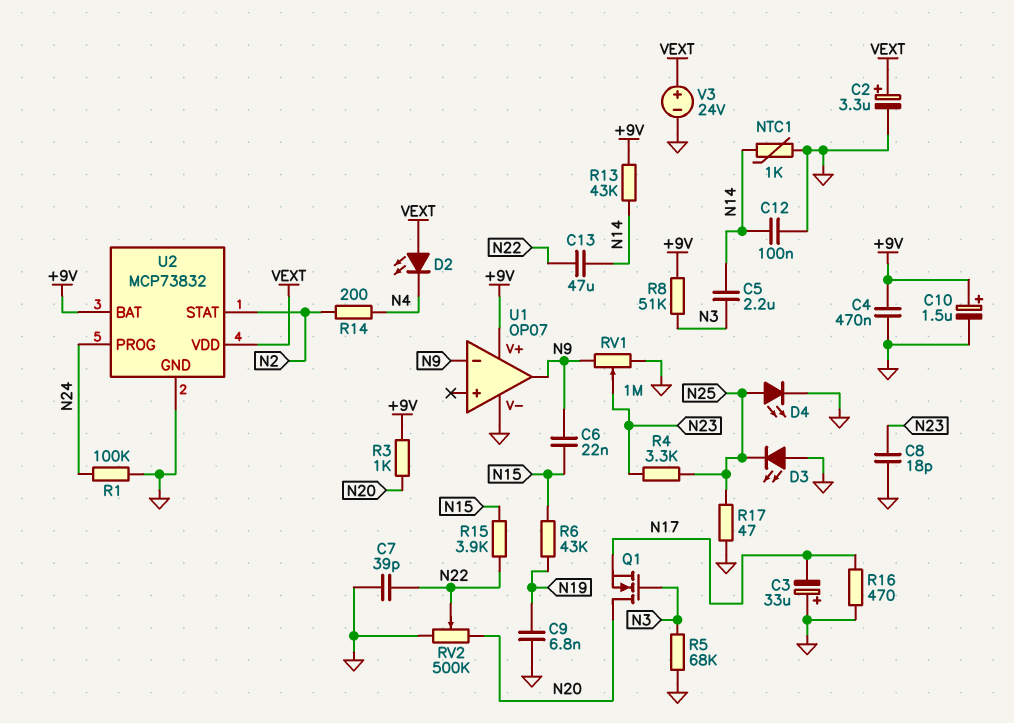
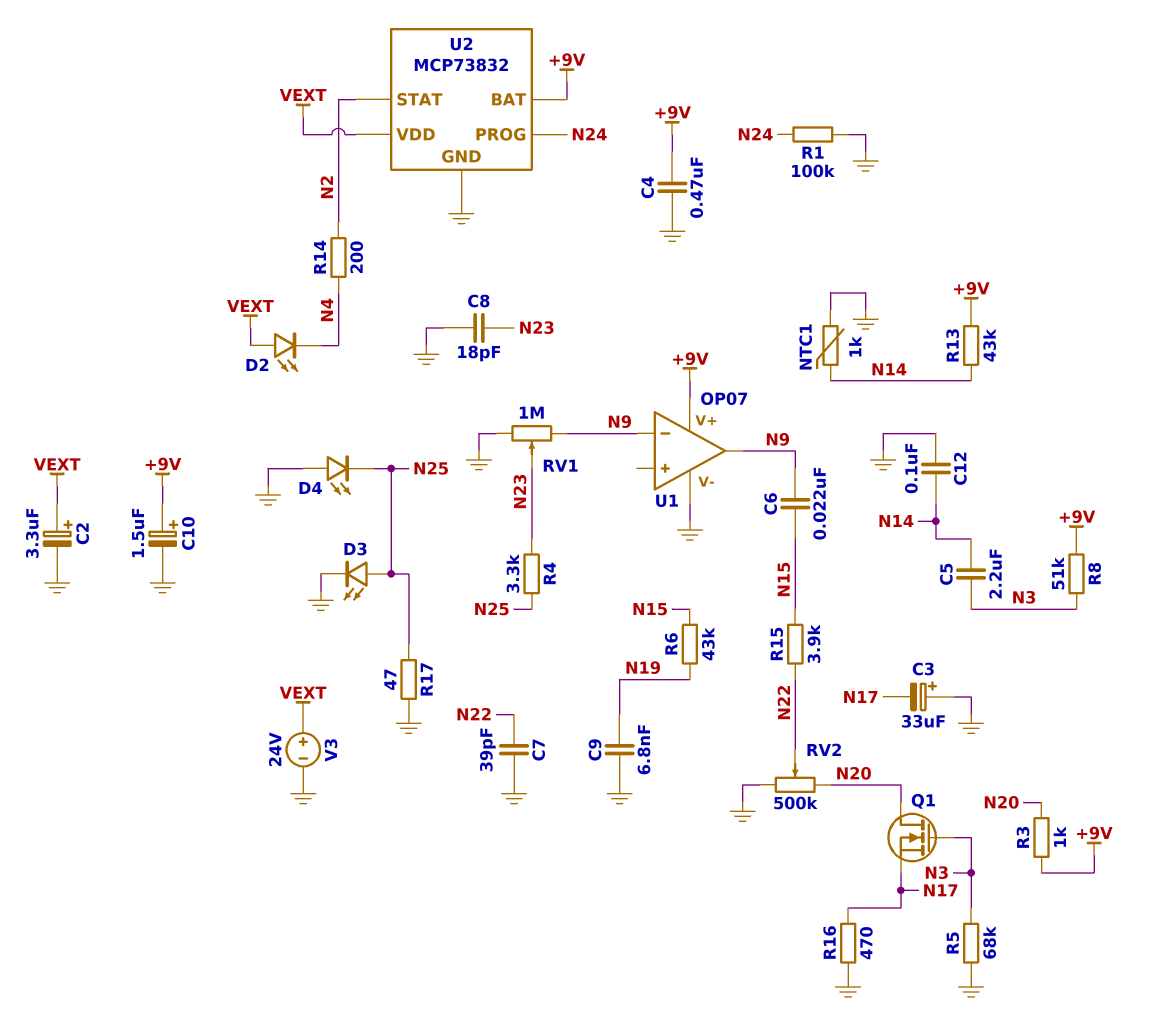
C13: 47uF (N14, N22) -> none
D3: LED (A GND, K N25) -> LED (A N25, K GND)
D4: LED (A N25, K GND) -> LED (A GND, K N25)

